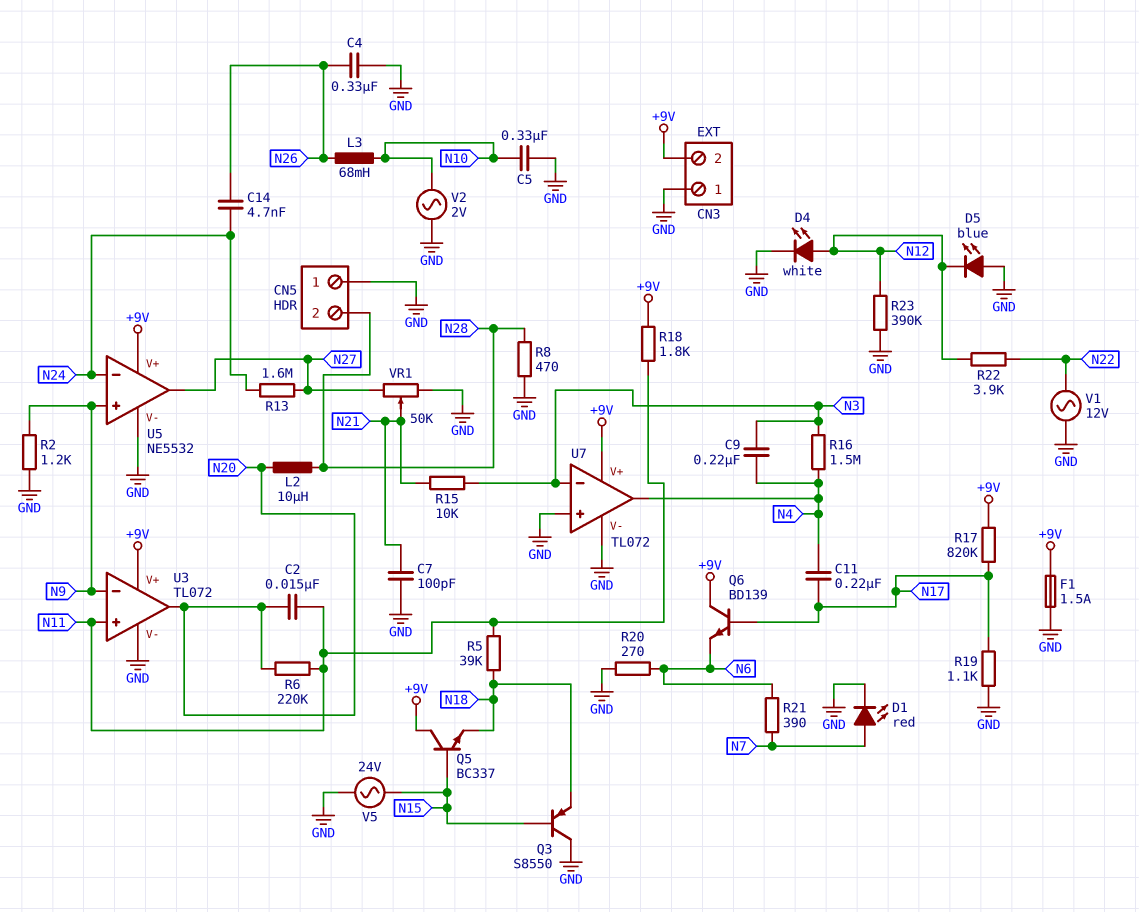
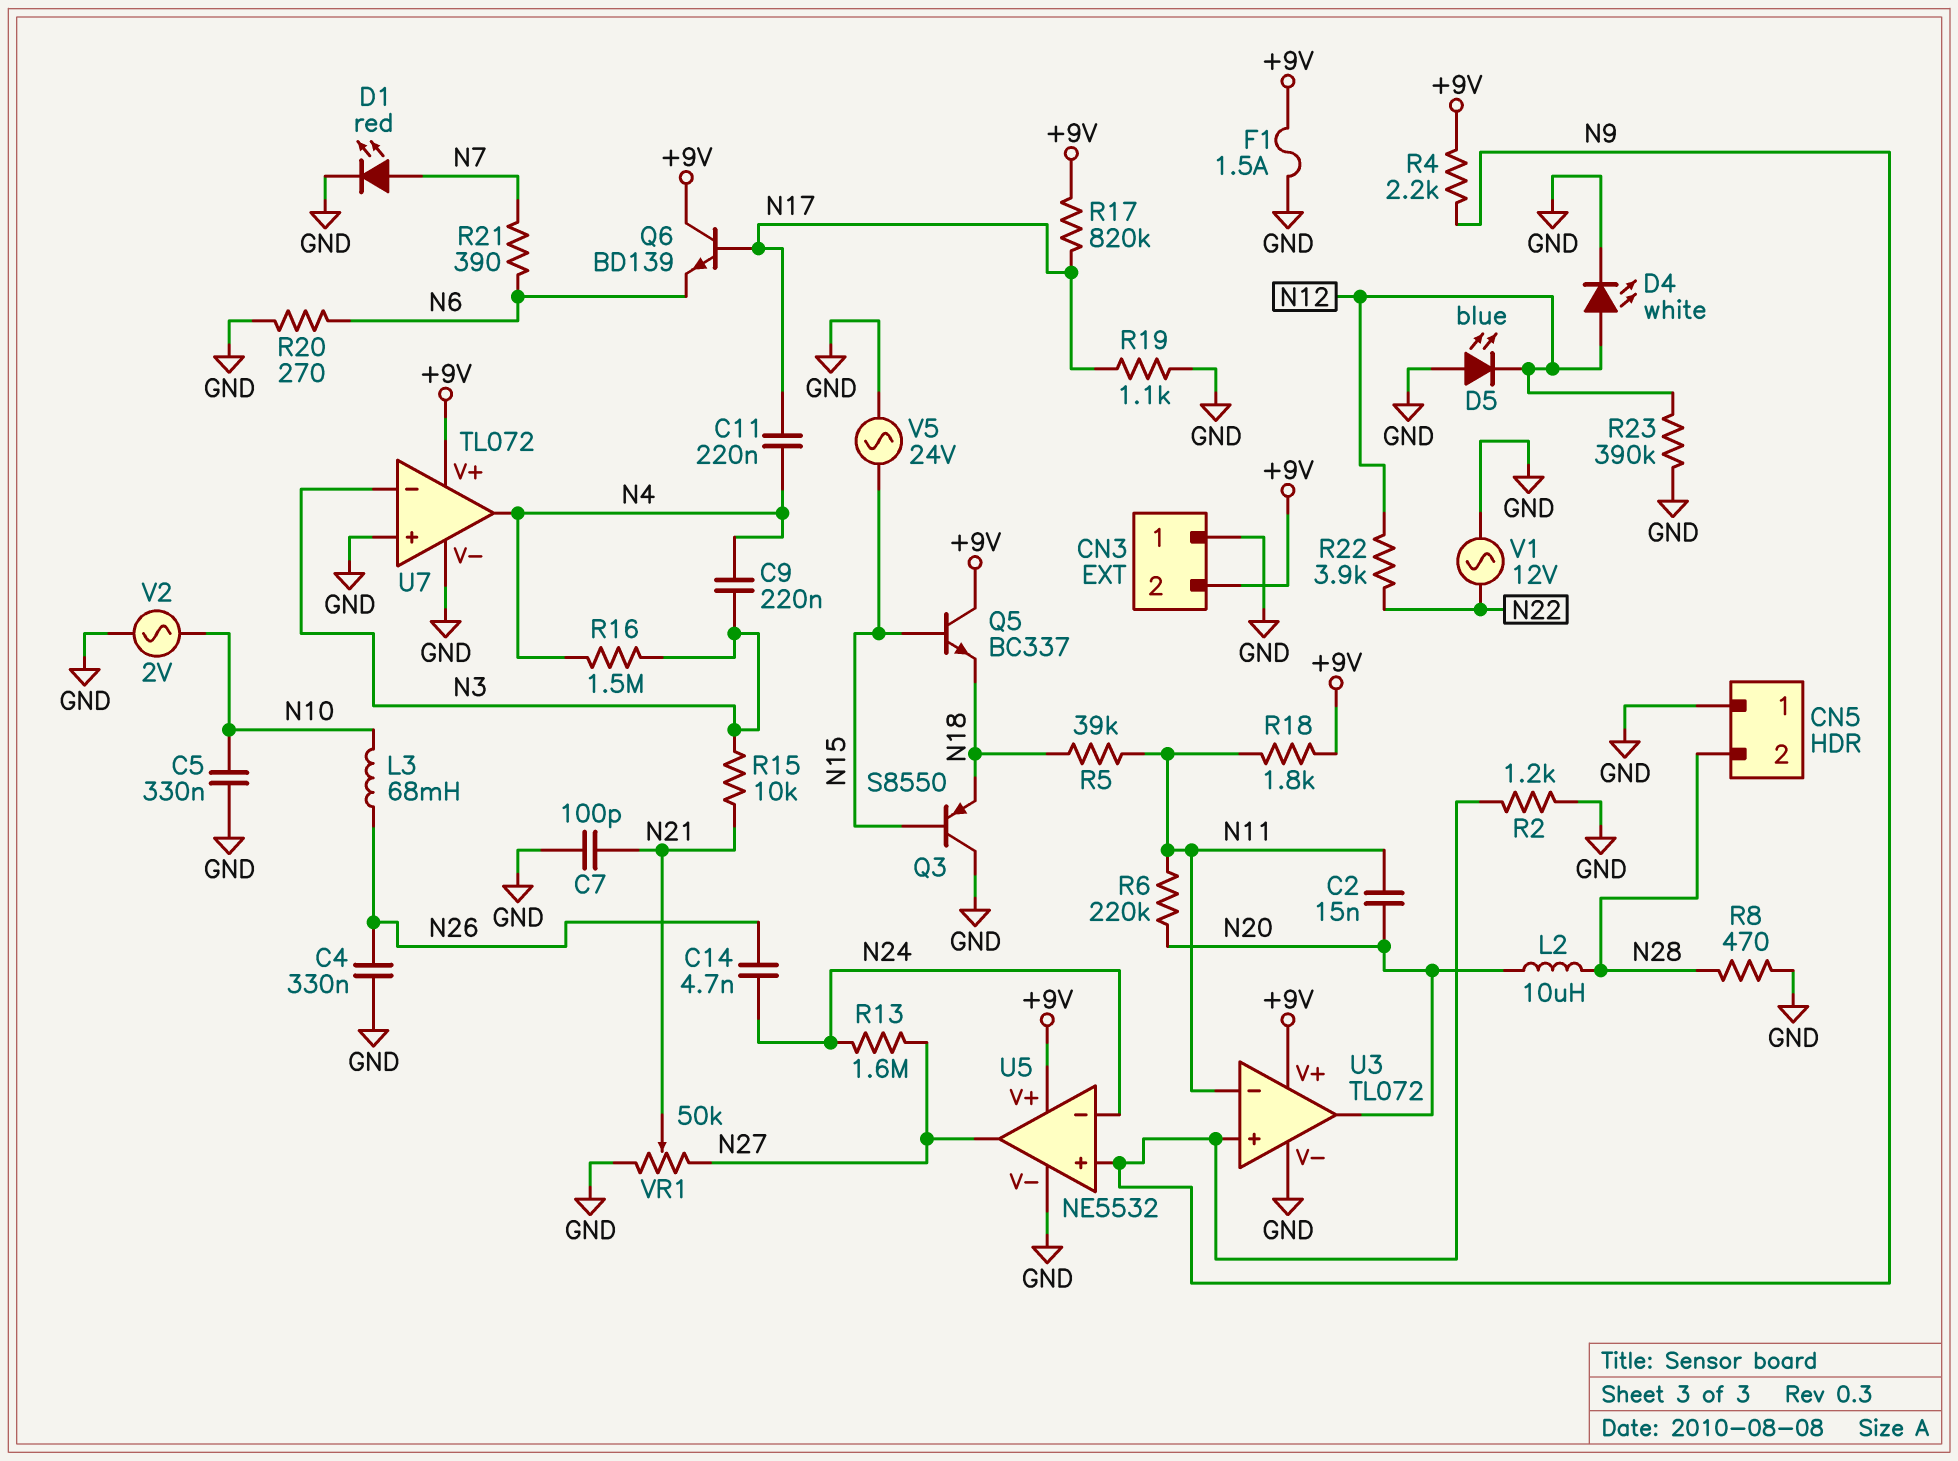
R4: none -> 2.2k (+9V, N9)
U3 pin in+: N11 -> N9
U3 pin in-: N9 -> N11

